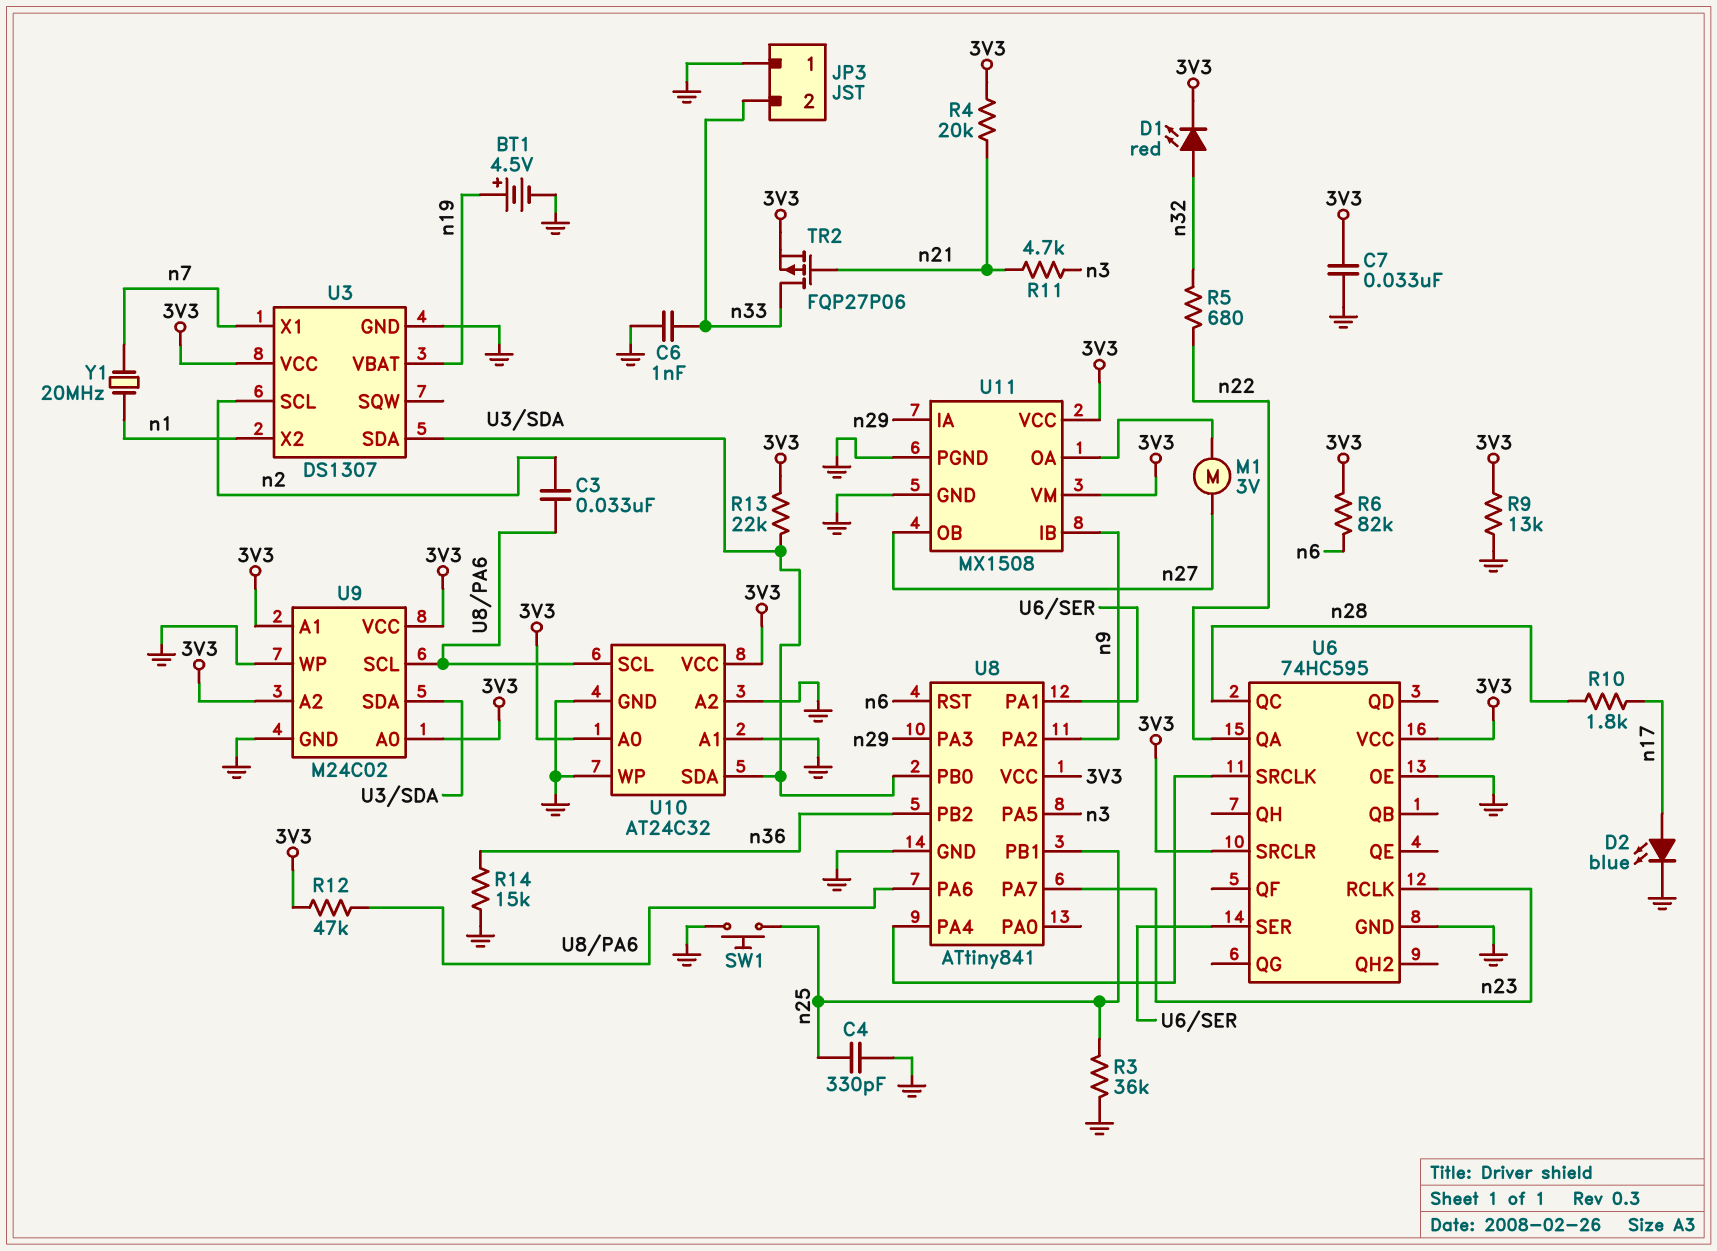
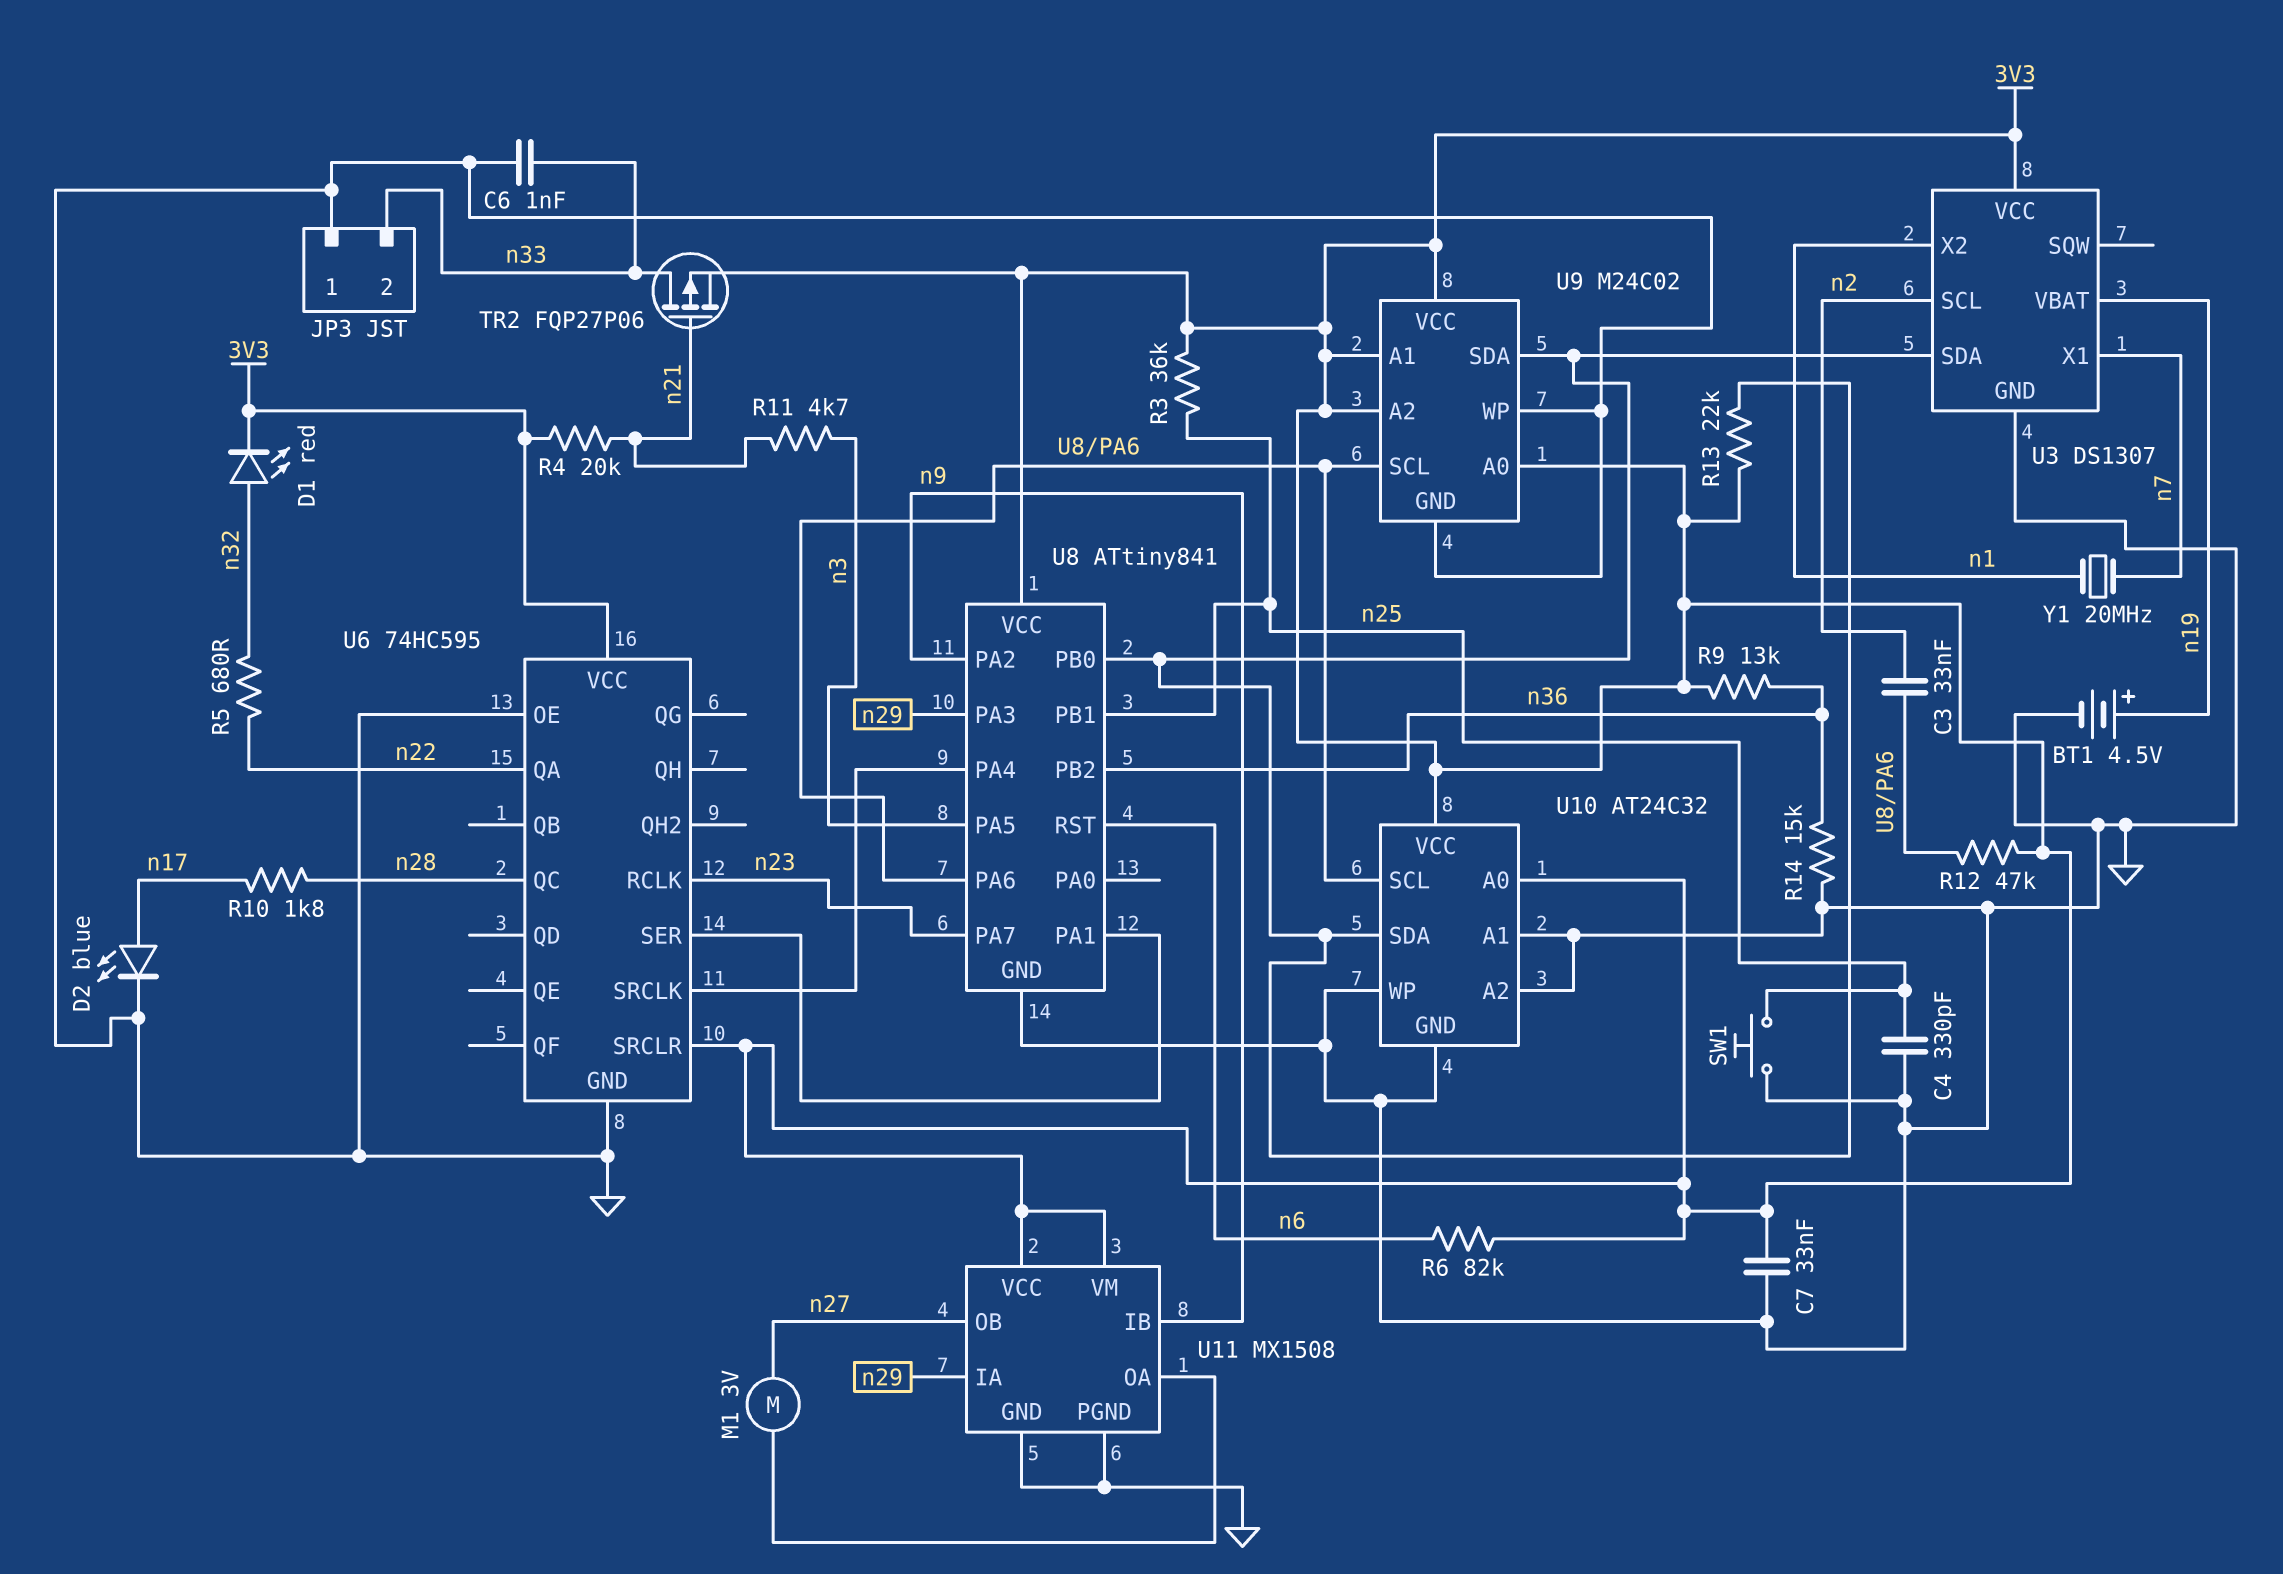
R3: 36k (GND, n25) -> 36k (3V3, n25)
R9: 13k (3V3, GND) -> 13k (3V3, n36)

